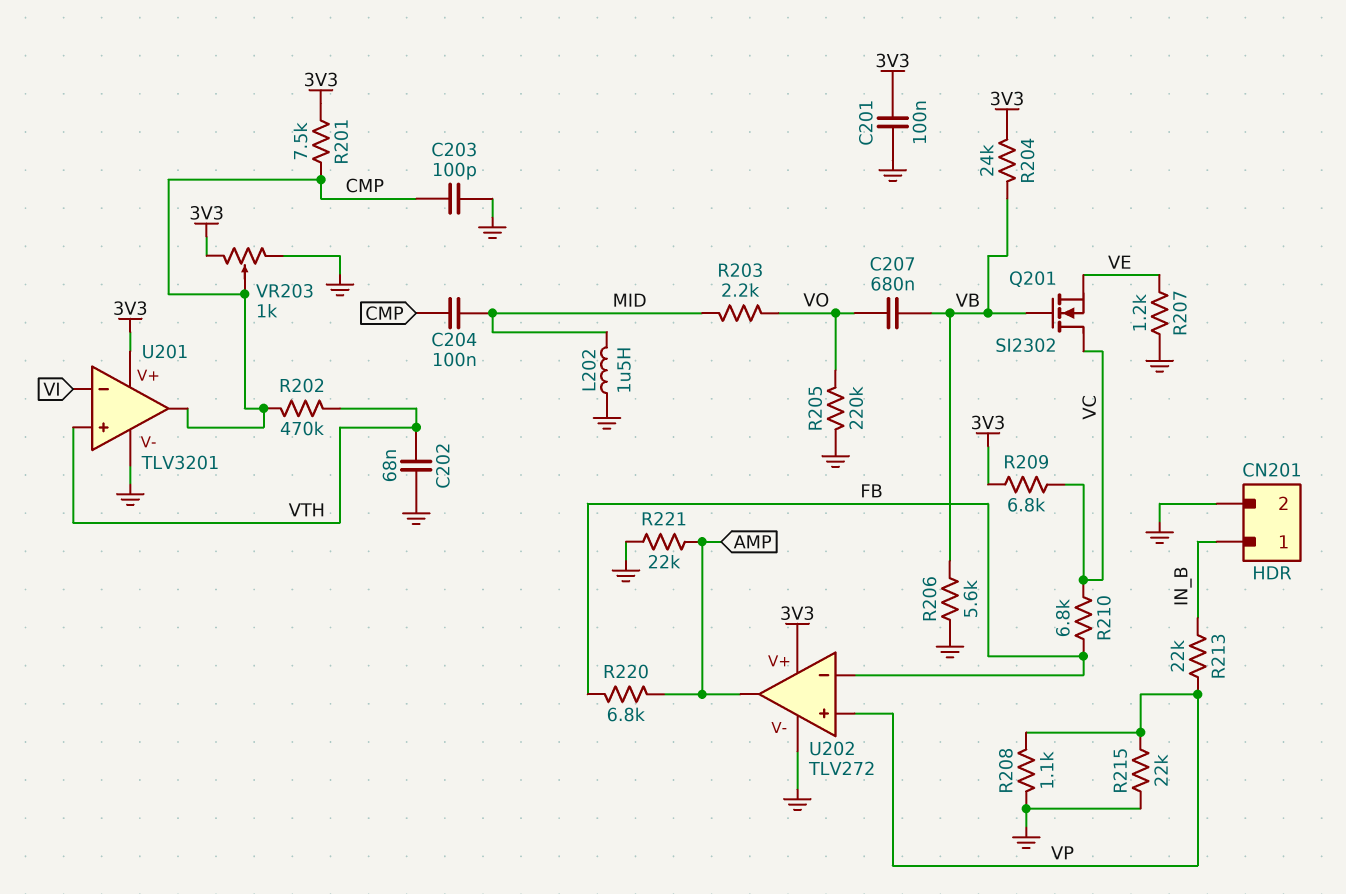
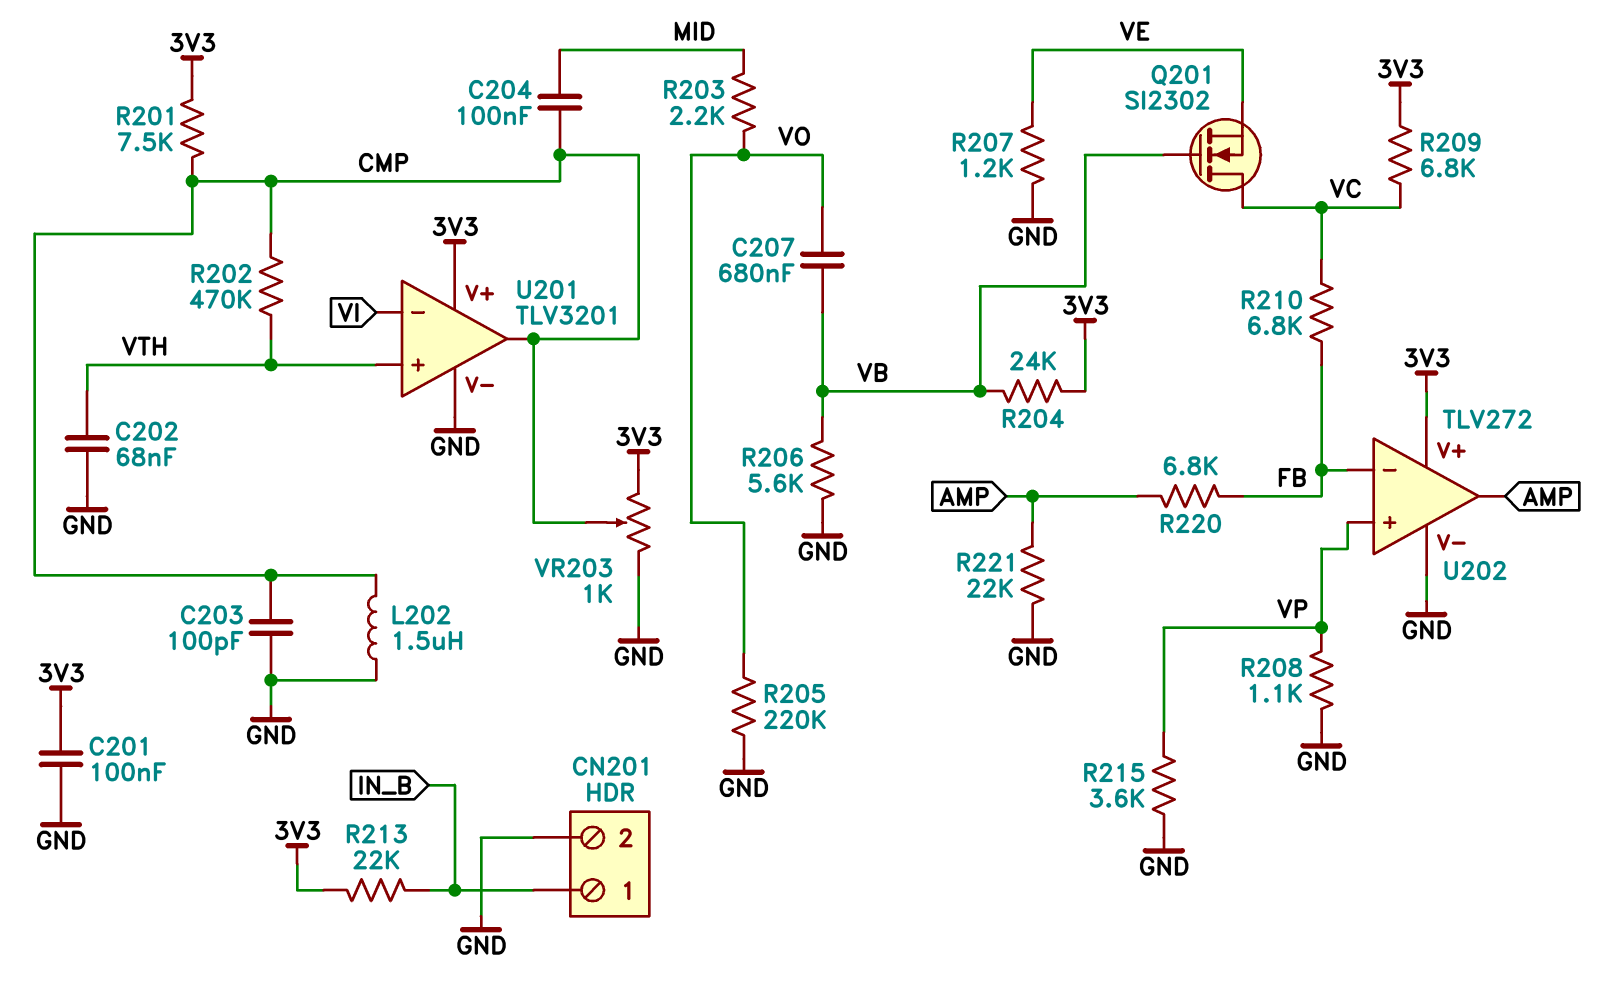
L202: 1.5uH (GND, MID) -> 1.5uH (CMP, GND)
R213: 22k (IN_B, VP) -> 22k (3V3, IN_B)
R215: 22k (GND, VP) -> 3.6k (GND, VP)

